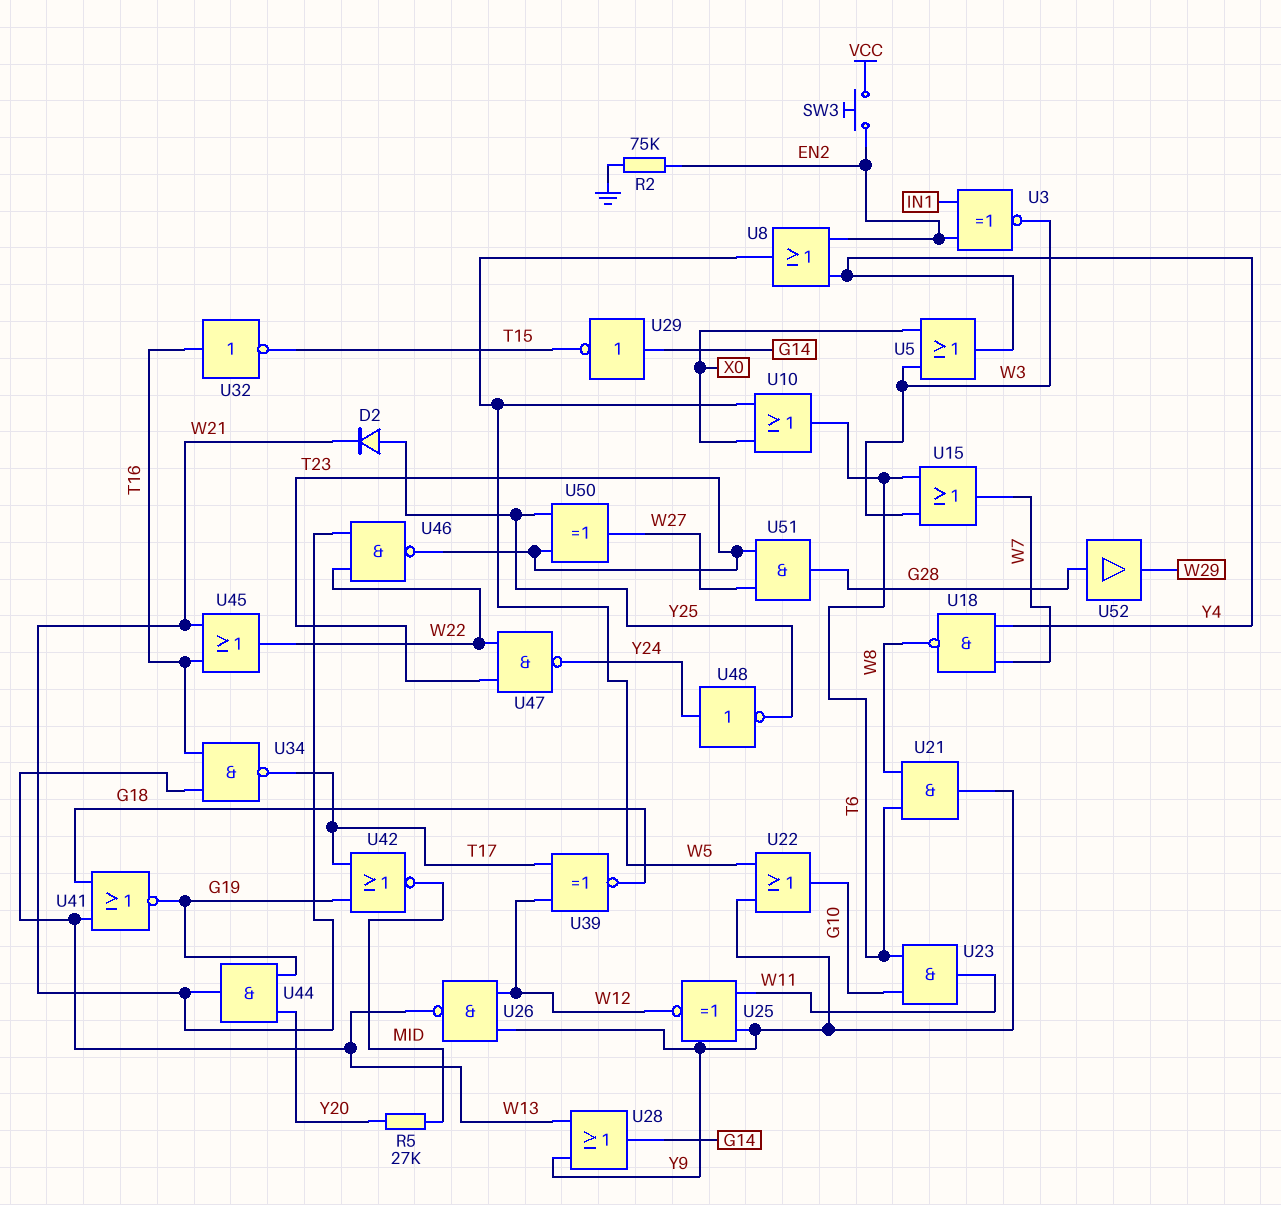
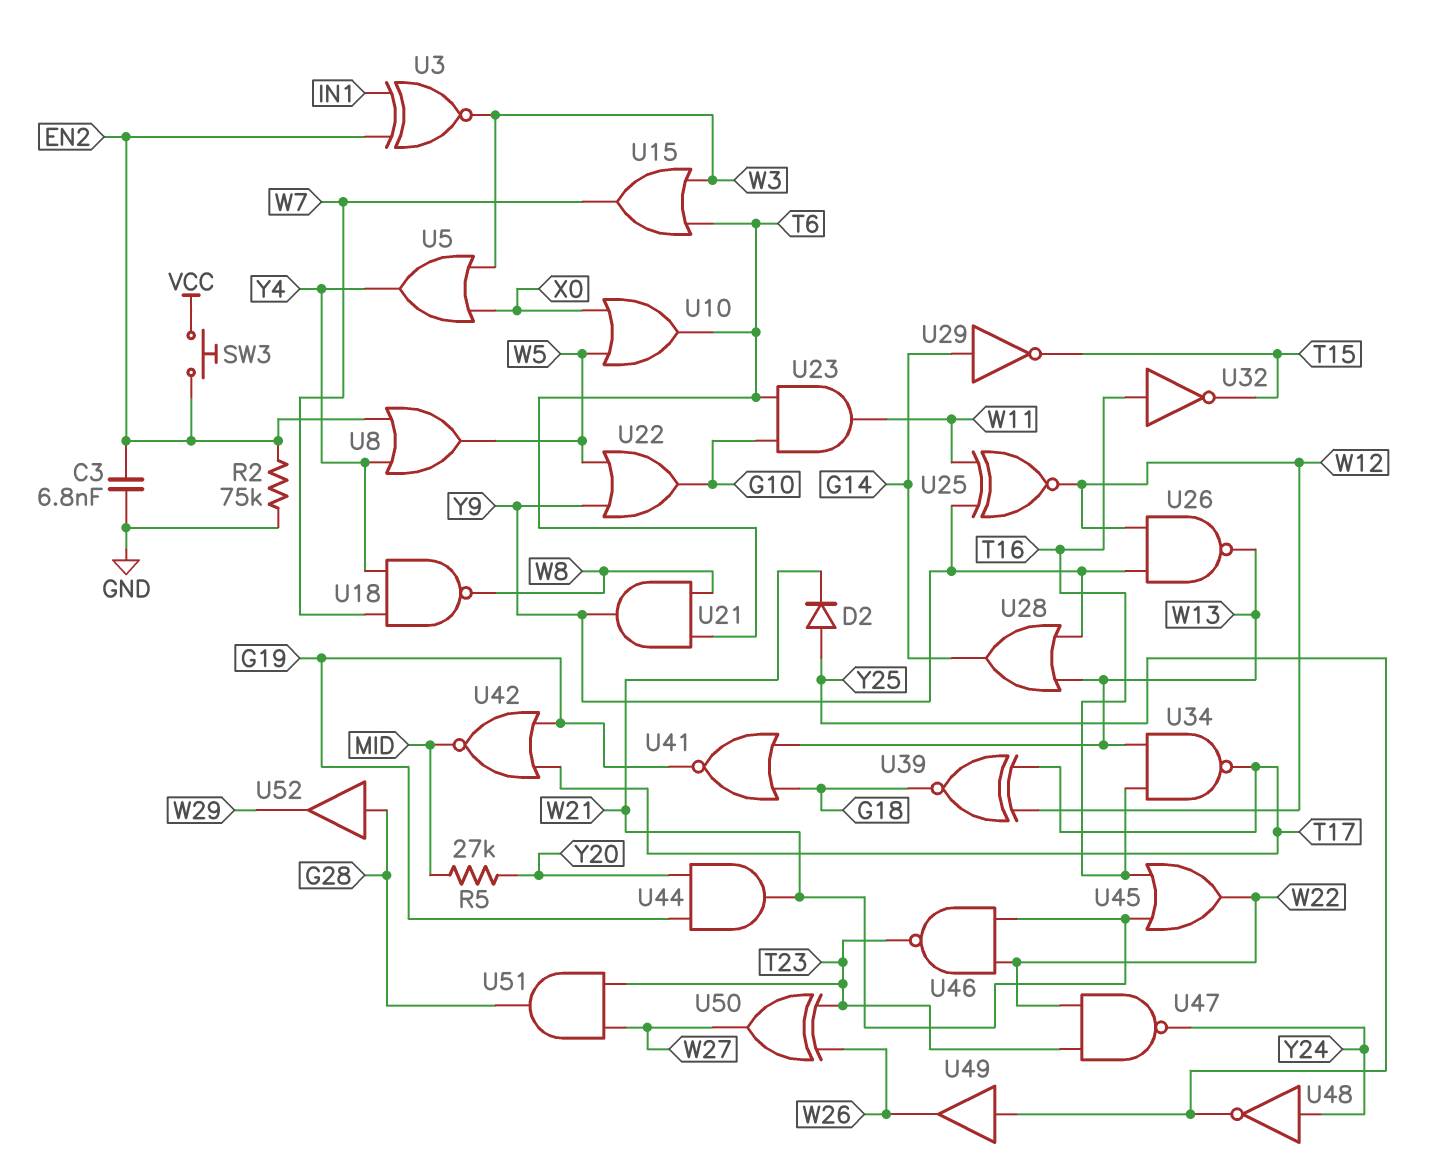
C3: none -> 6.8nF (EN2, GND)
U49: none -> buffer (in Y25, out W26)
U50: XOR (in T23, in Y25, out W27) -> XOR (in T23, in W26, out W27)

